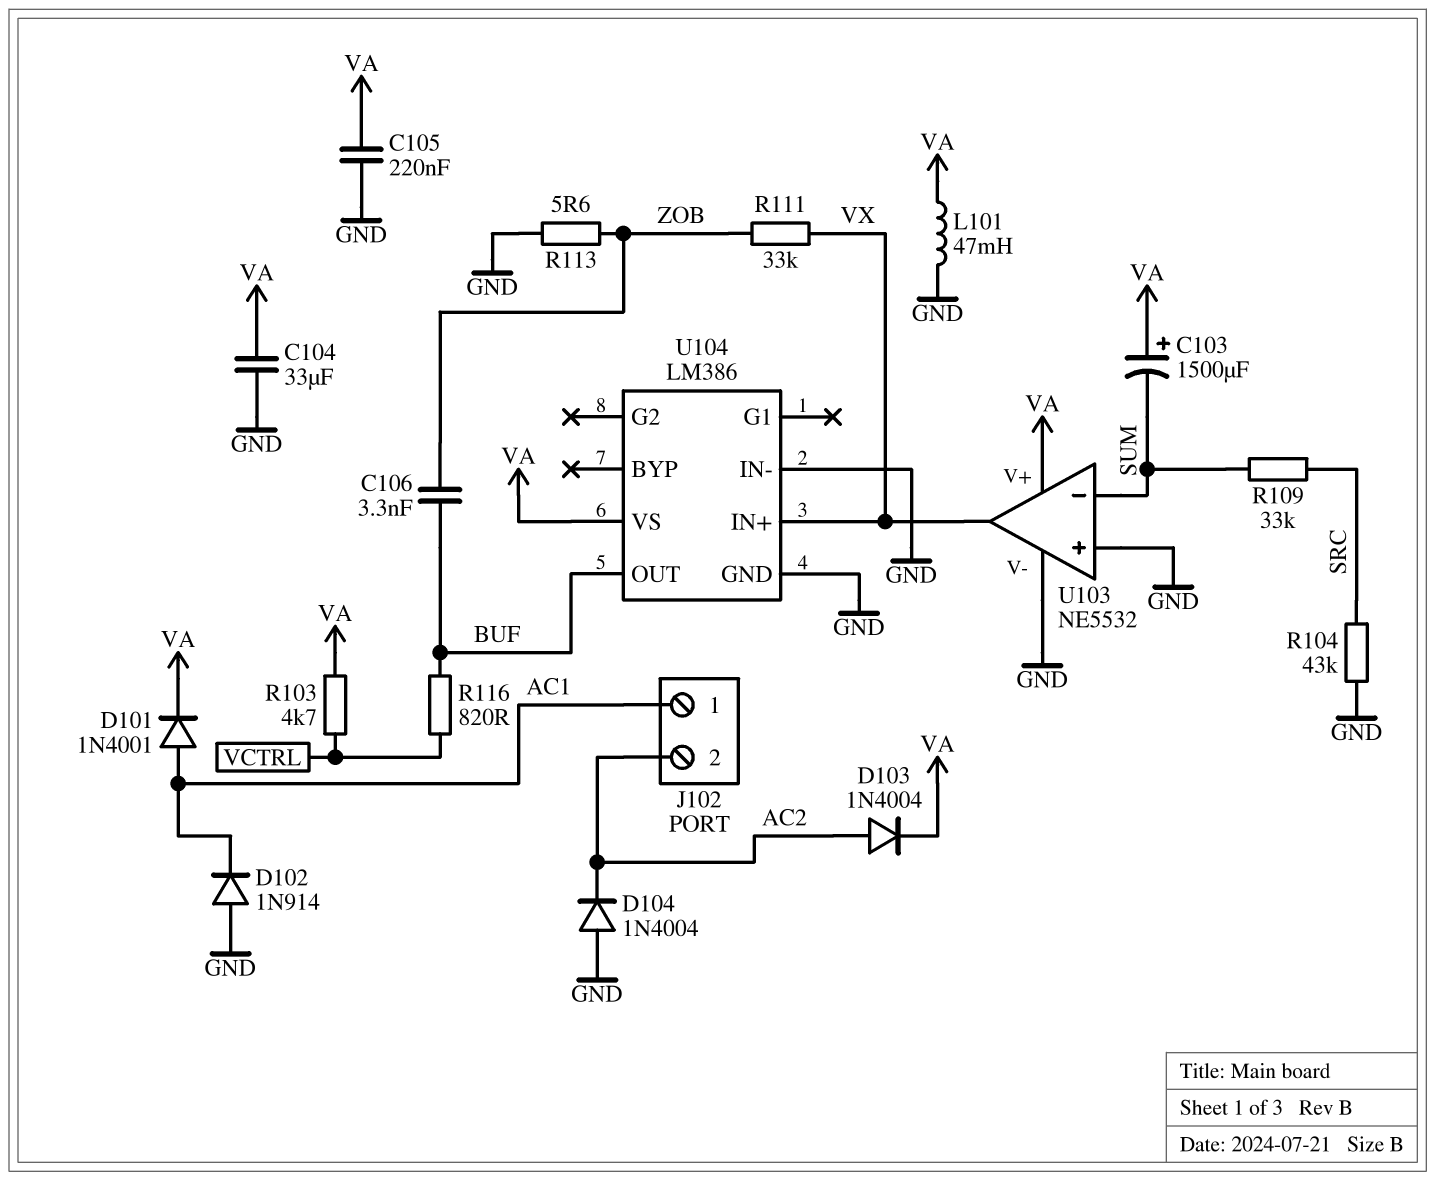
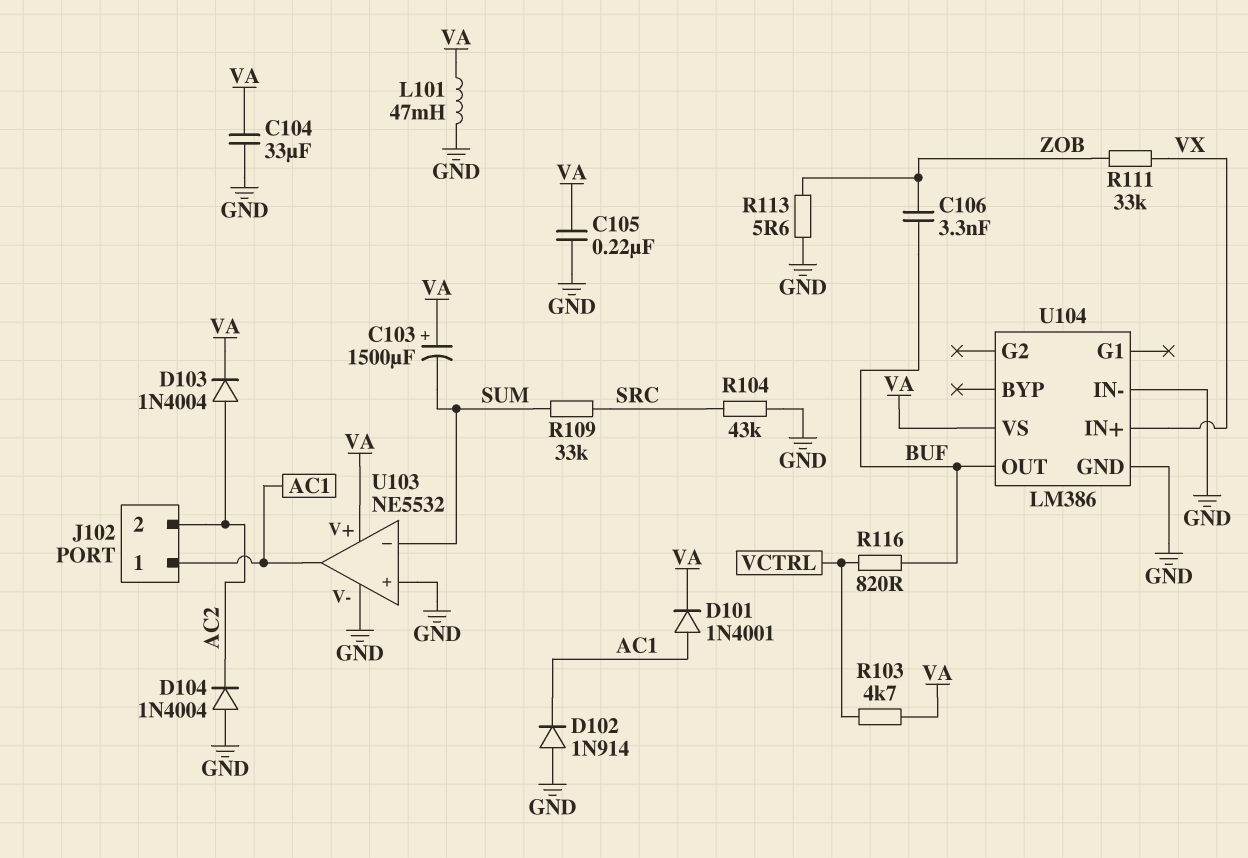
U103 pin out: VX -> AC1

